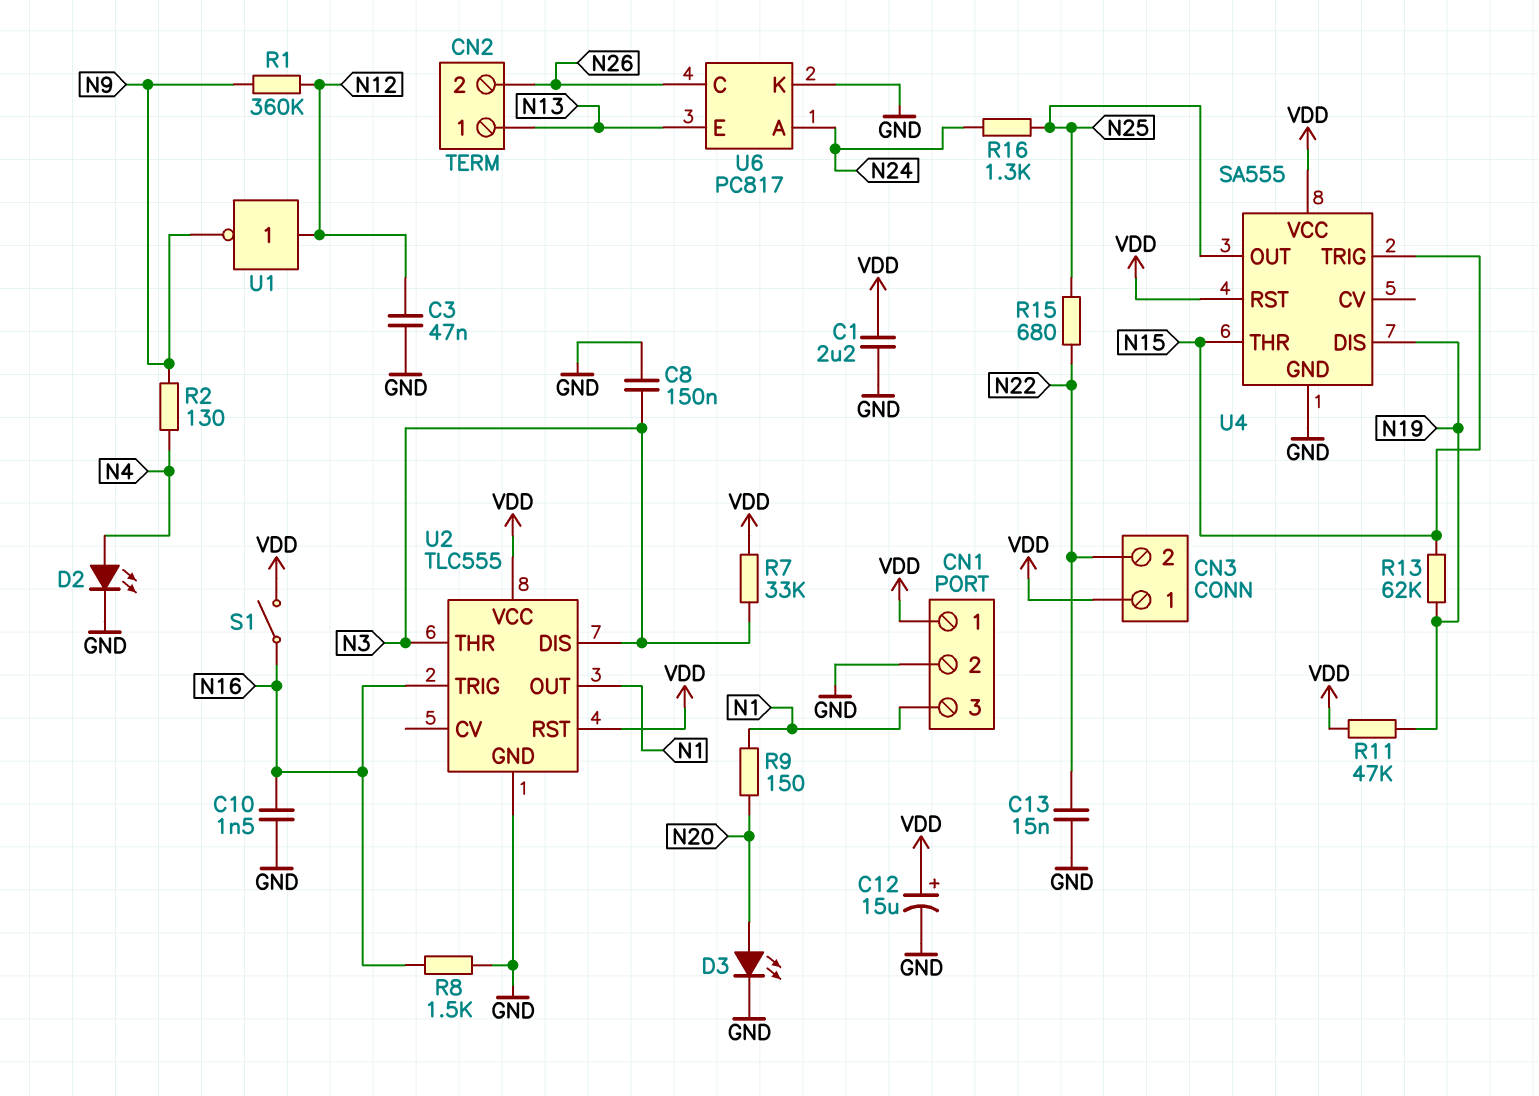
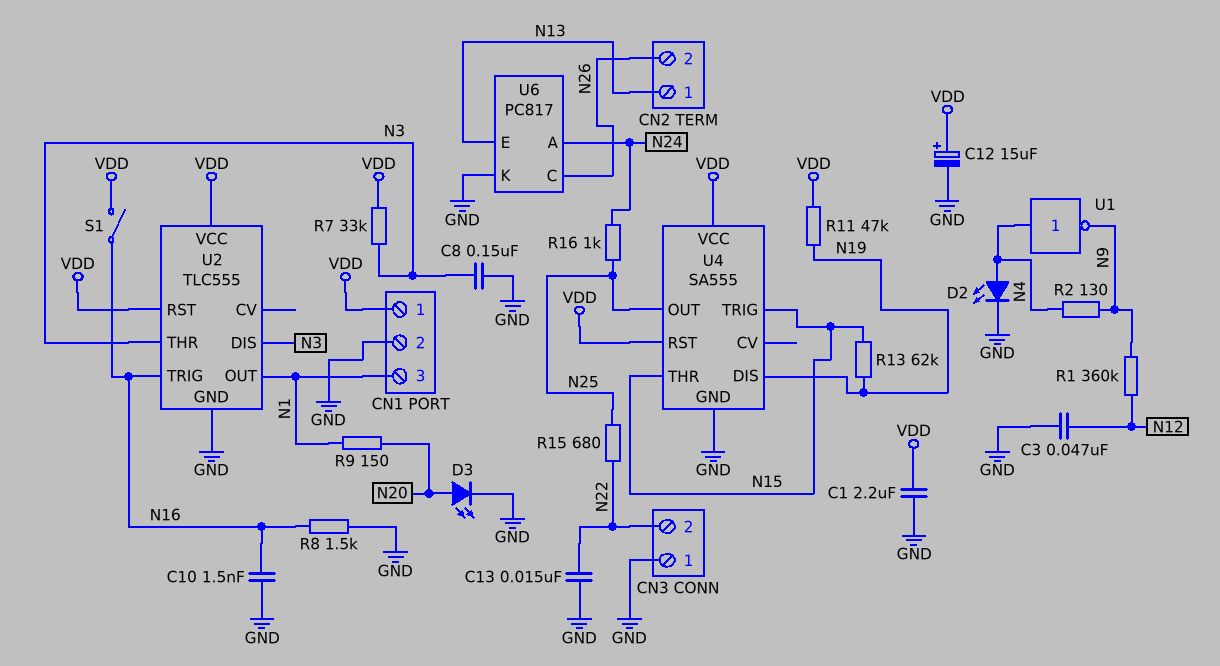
CN3 pin 1: VDD -> GND
R16: 1.3k (N24, N25) -> 1k (N24, N25)
U1: NOT (in N12, out N9) -> NOT (in N4, out N9)

